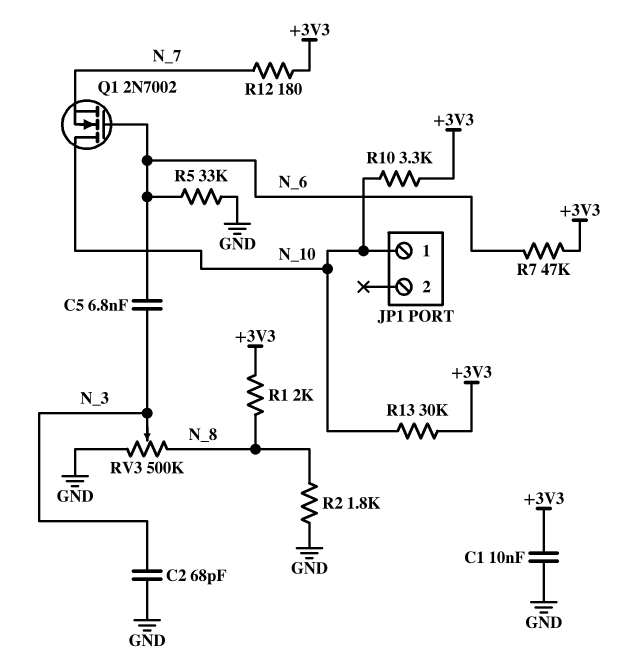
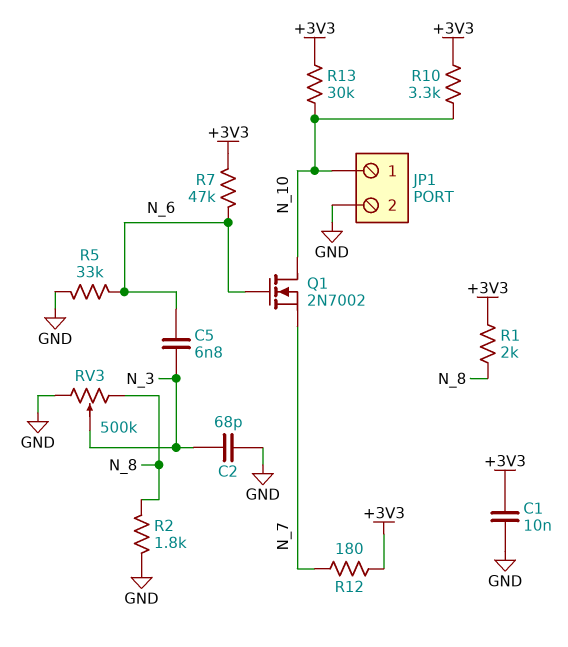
JP1 pin 2: none -> GND

